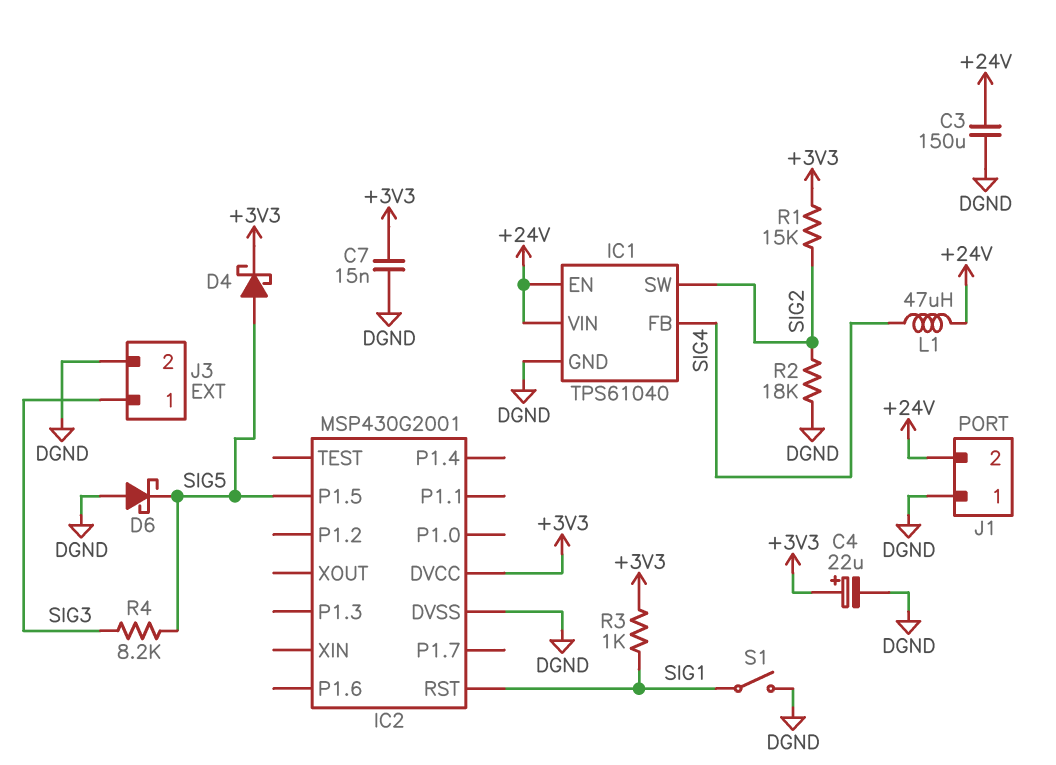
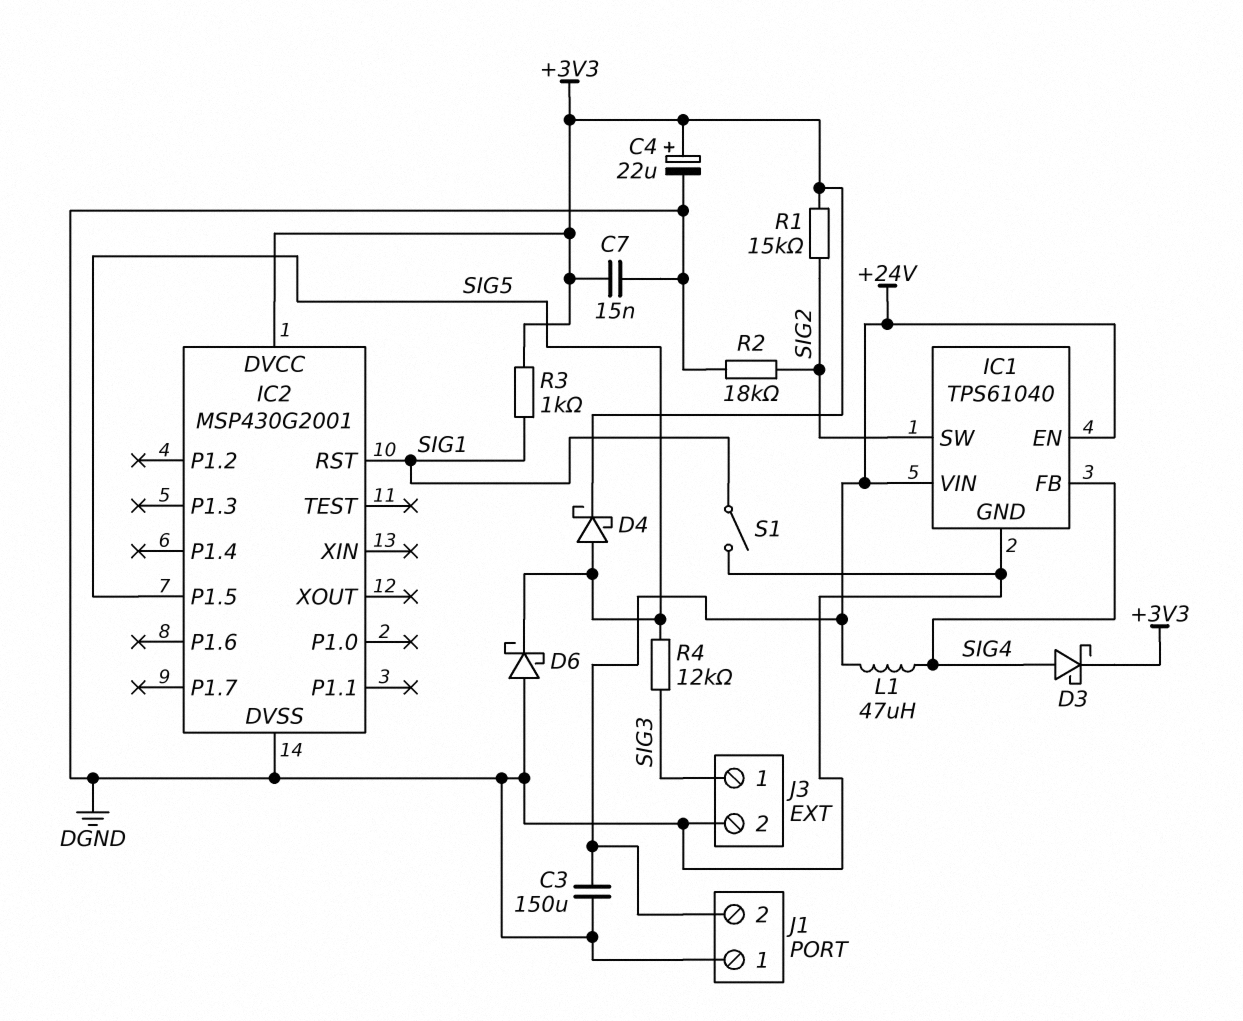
D3: none -> schottky (A SIG4, K +3V3)
R4: 8.2k (SIG3, SIG5) -> 12k (SIG3, SIG5)

